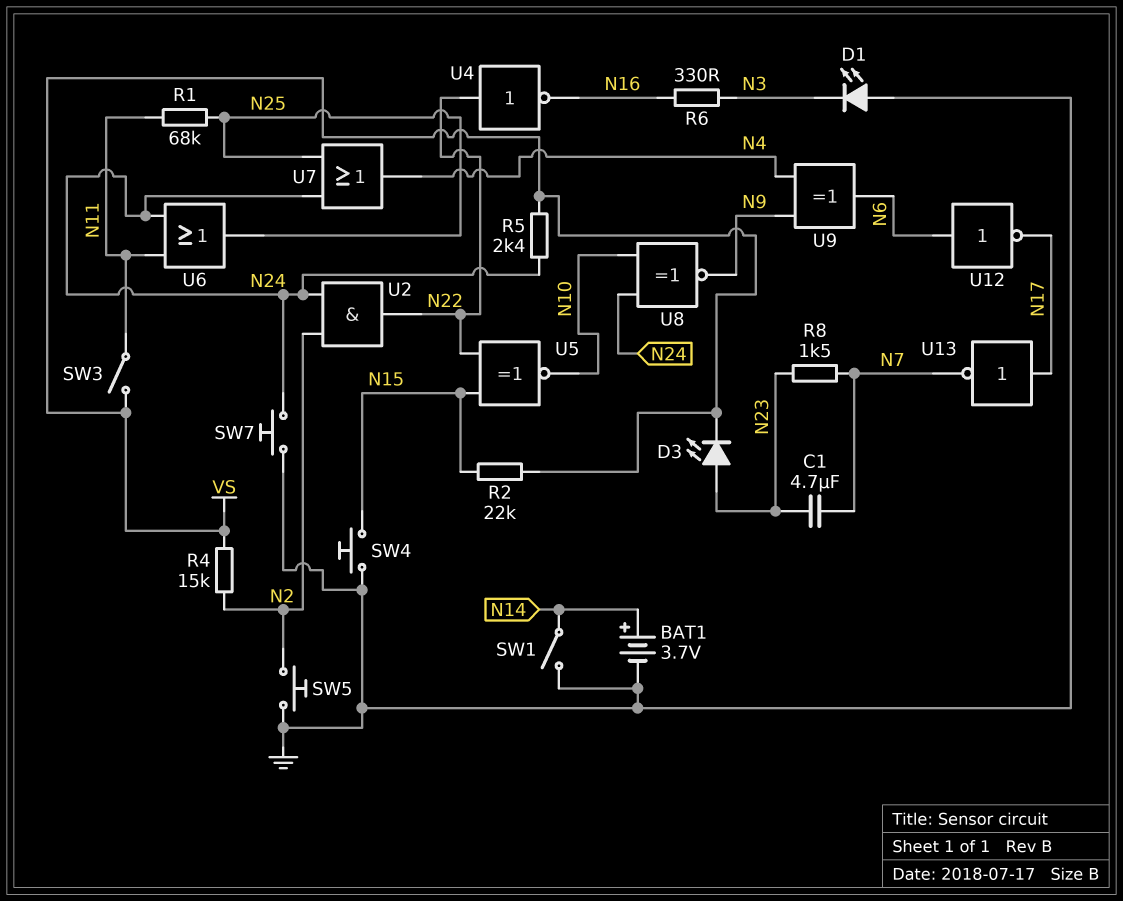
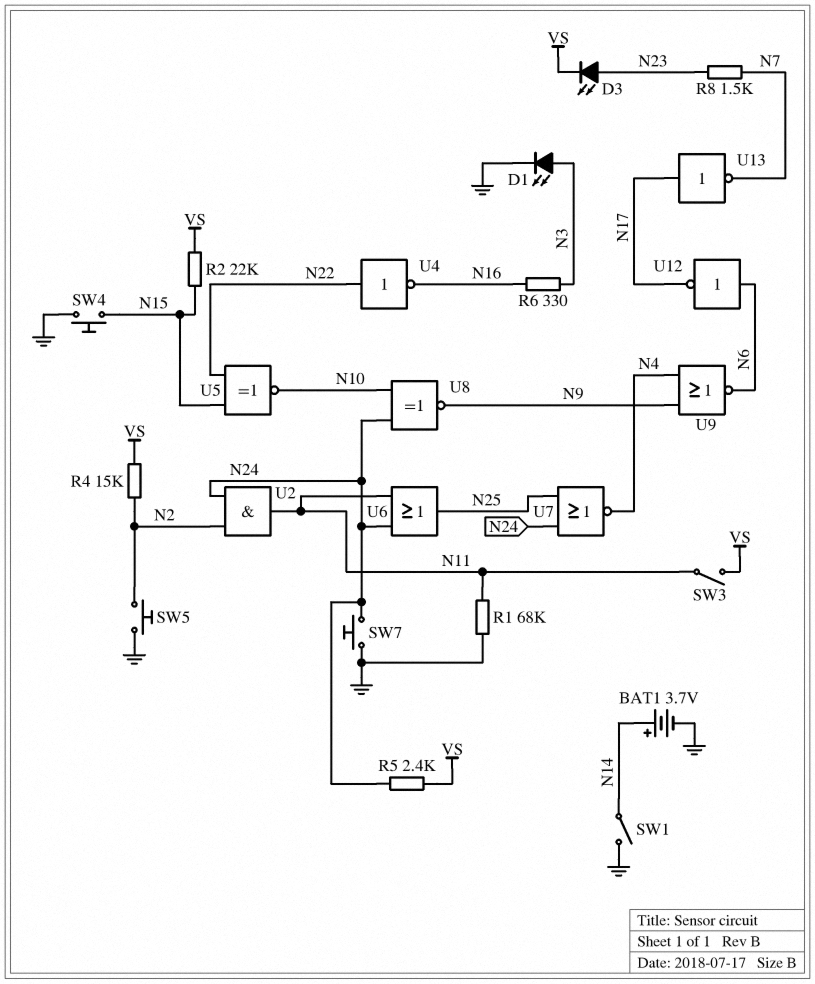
C1: 4.7uF (N7, N23) -> none
D1: LED (A GND, K N3) -> LED (A N3, K GND)
R1: 68k (N11, N25) -> 68k (GND, N11)
U2: AND (in N2, in N24, out N22) -> AND (in N2, in N24, out N11)
U7: OR (in N24, in N25, out N4) -> NOR (in N24, in N25, out N4)
U9: XOR (in N4, in N9, out N6) -> NOR (in N4, in N9, out N6)

